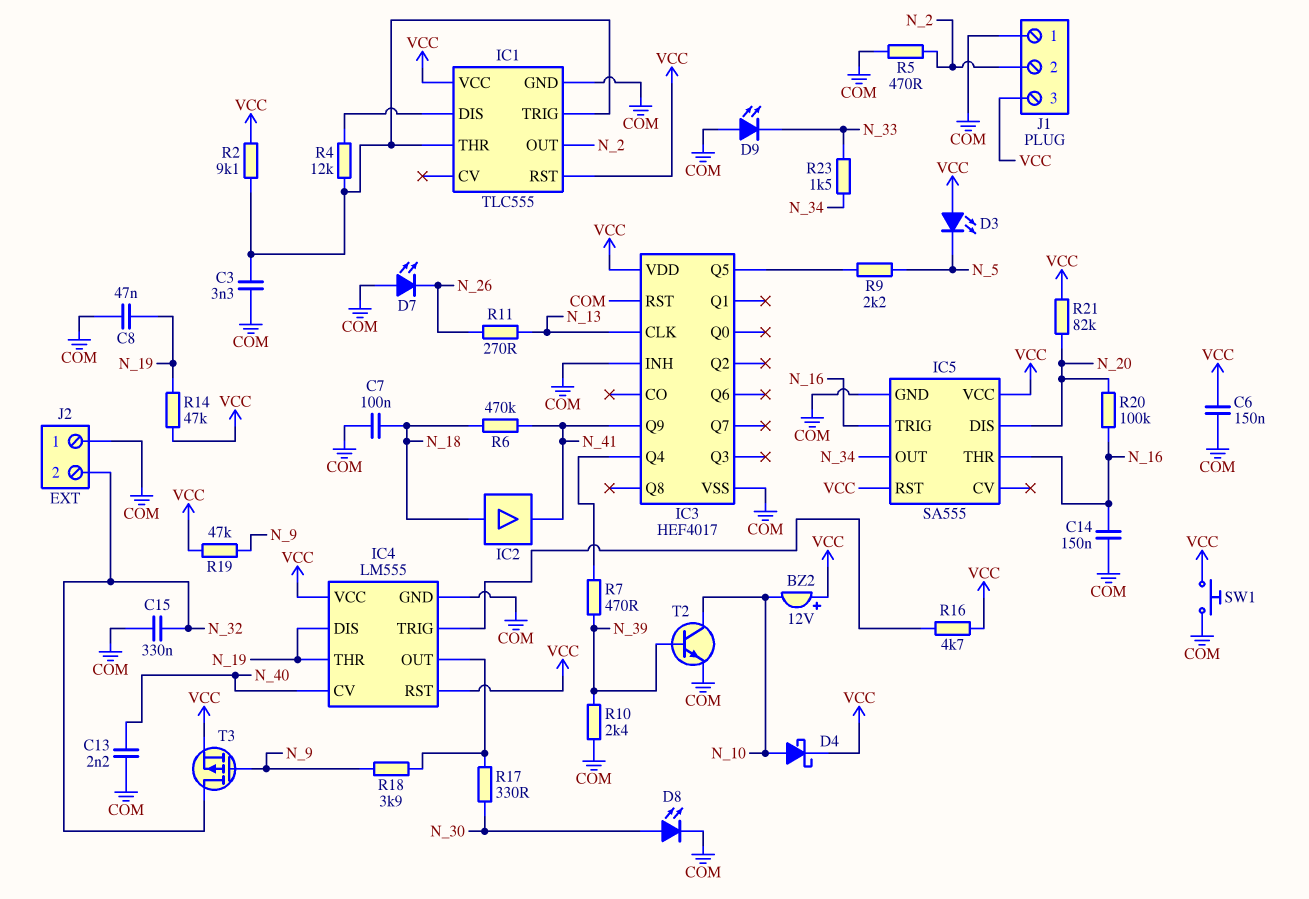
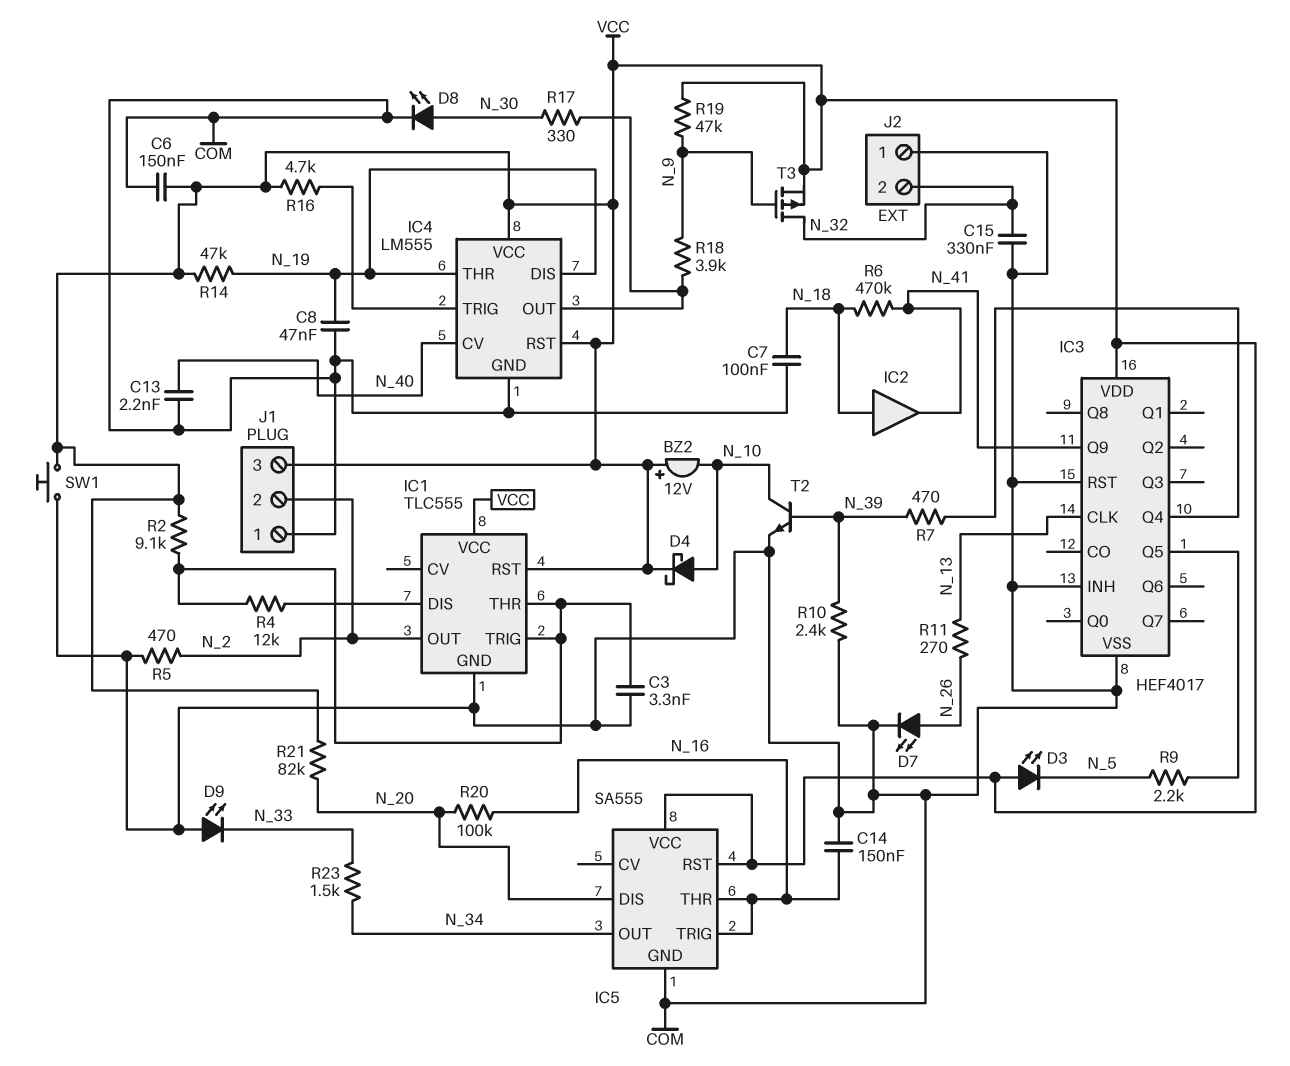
D7: LED (A COM, K N_26) -> LED (A N_26, K COM)

